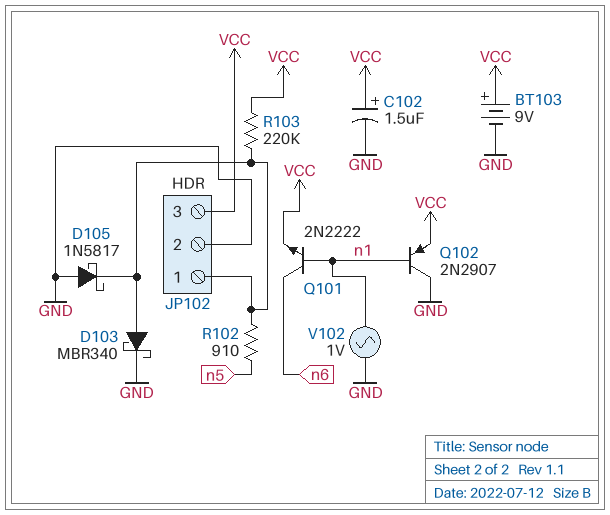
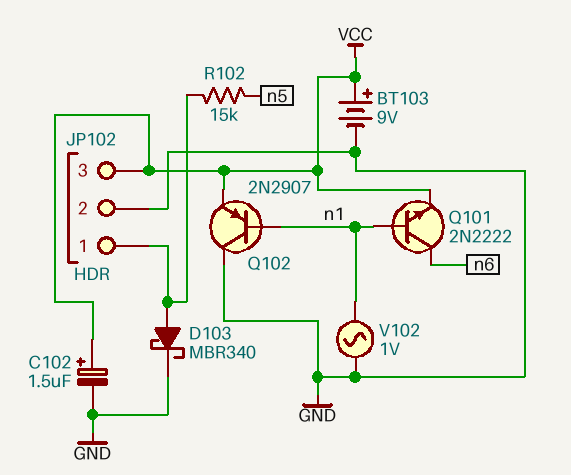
D105: schottky 1N5817 (A GND, K JP102/1) -> none
R102: 910 (JP102/1, n5) -> 15k (JP102/1, n5)
R103: 220k (JP102/1, VCC) -> none

